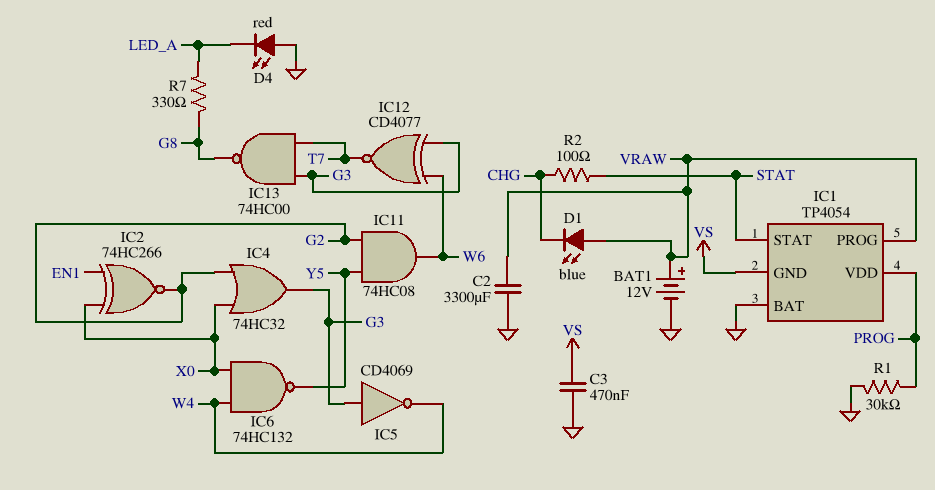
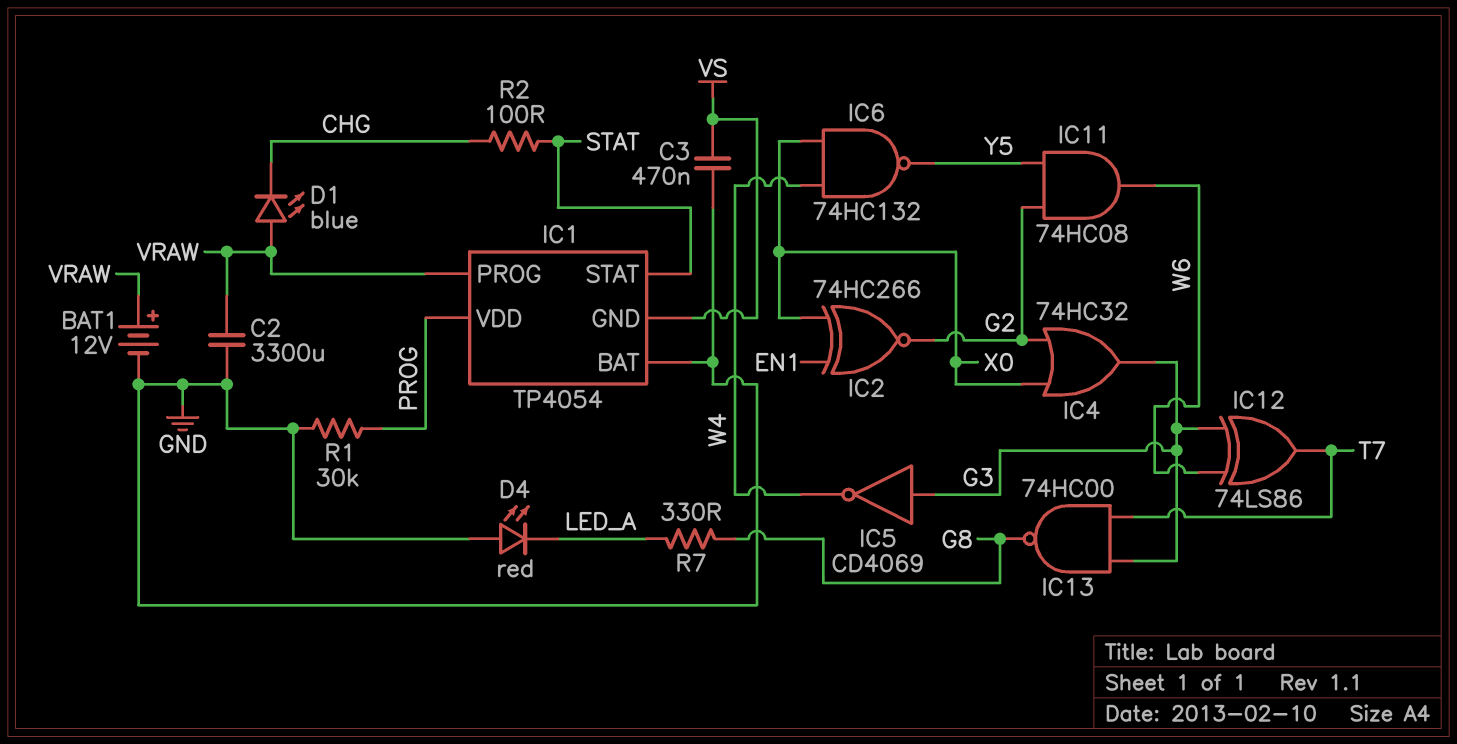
IC12: XNOR CD4077 (in G3, in W6, out T7) -> XOR 74LS86 (in G3, in W6, out T7)

